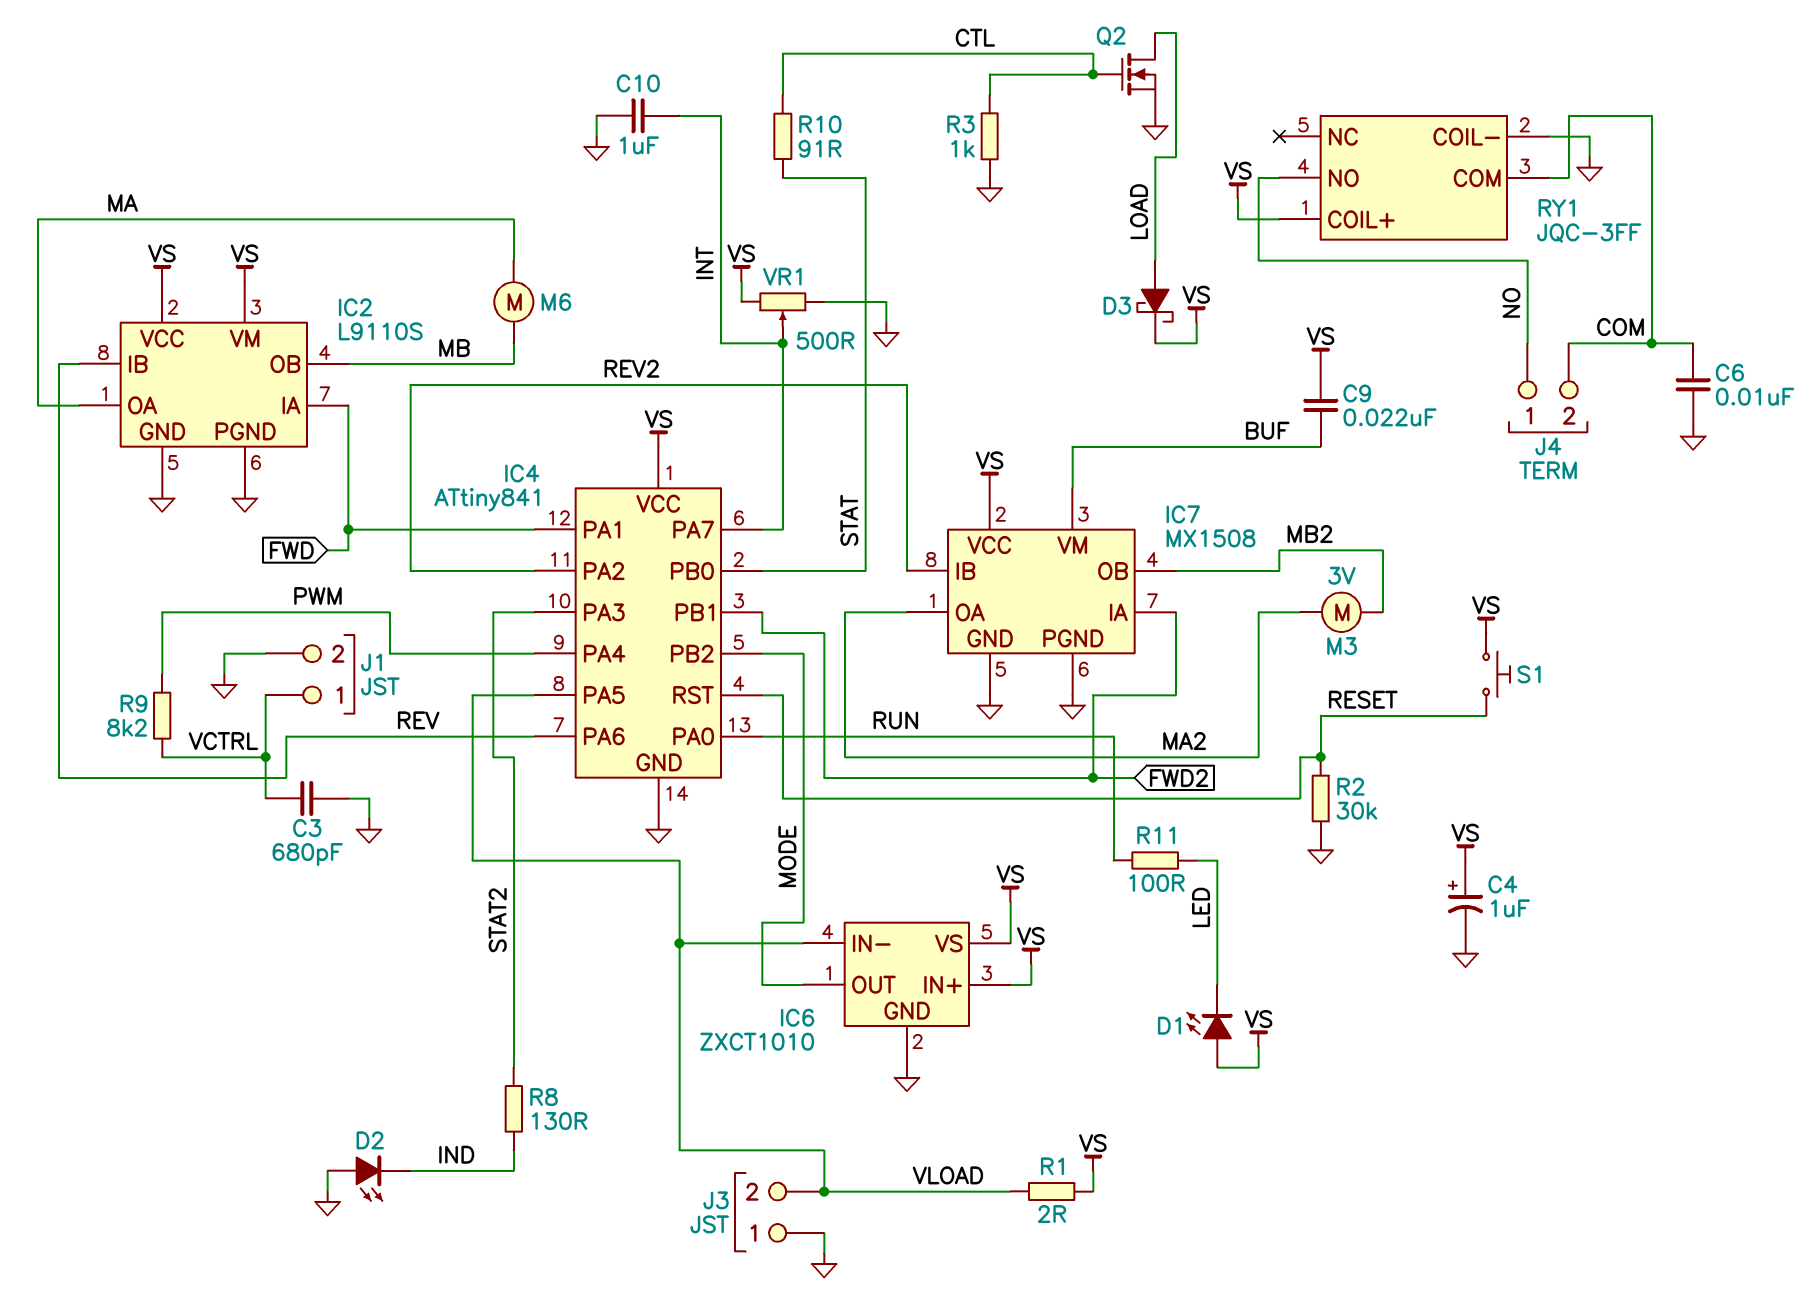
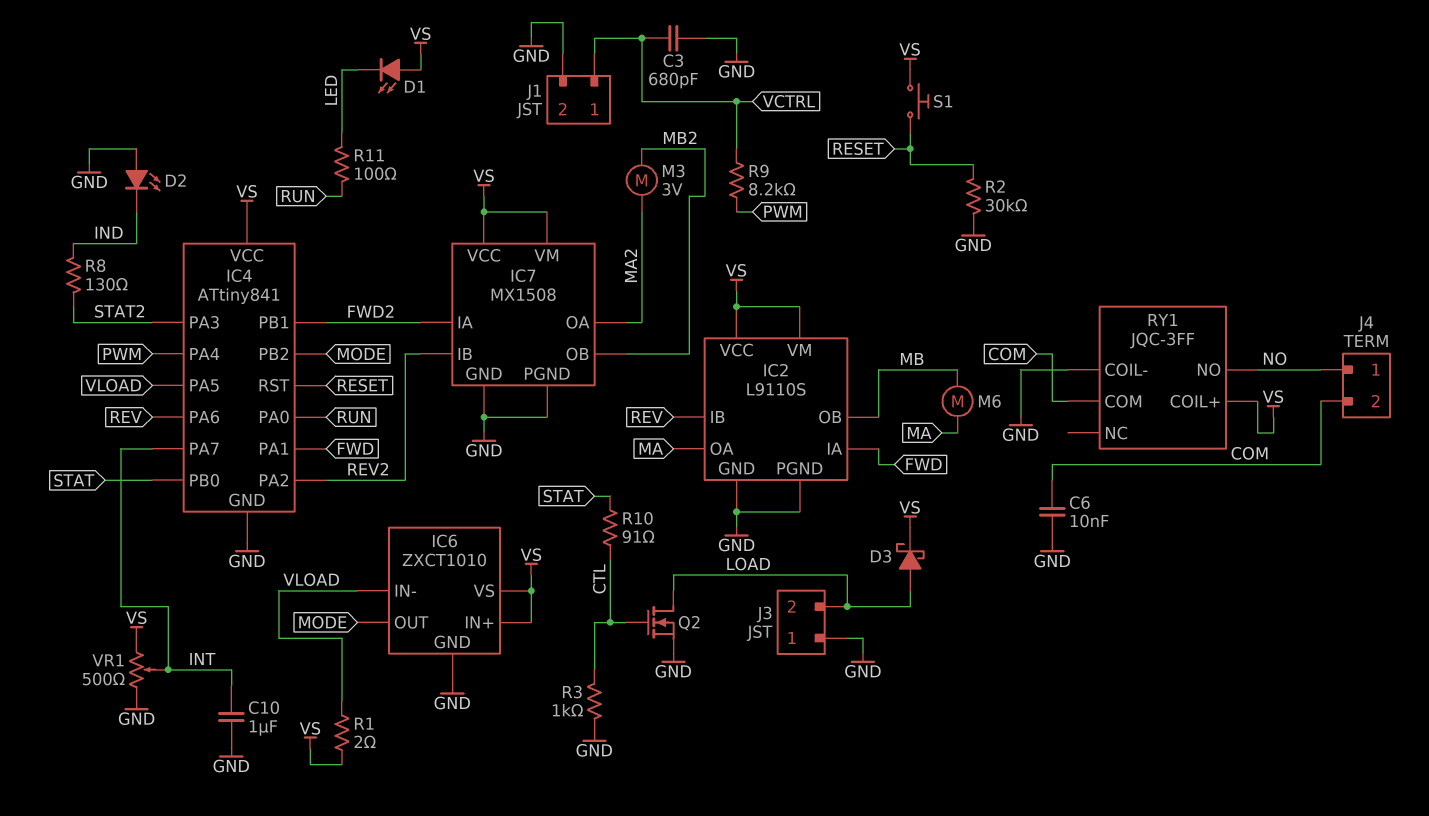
C4: 1uF (plus VS, minus GND) -> none
C9: 22nF (BUF, VS) -> none
IC7 pin VM: BUF -> VS
J3 pin 2: VLOAD -> LOAD

